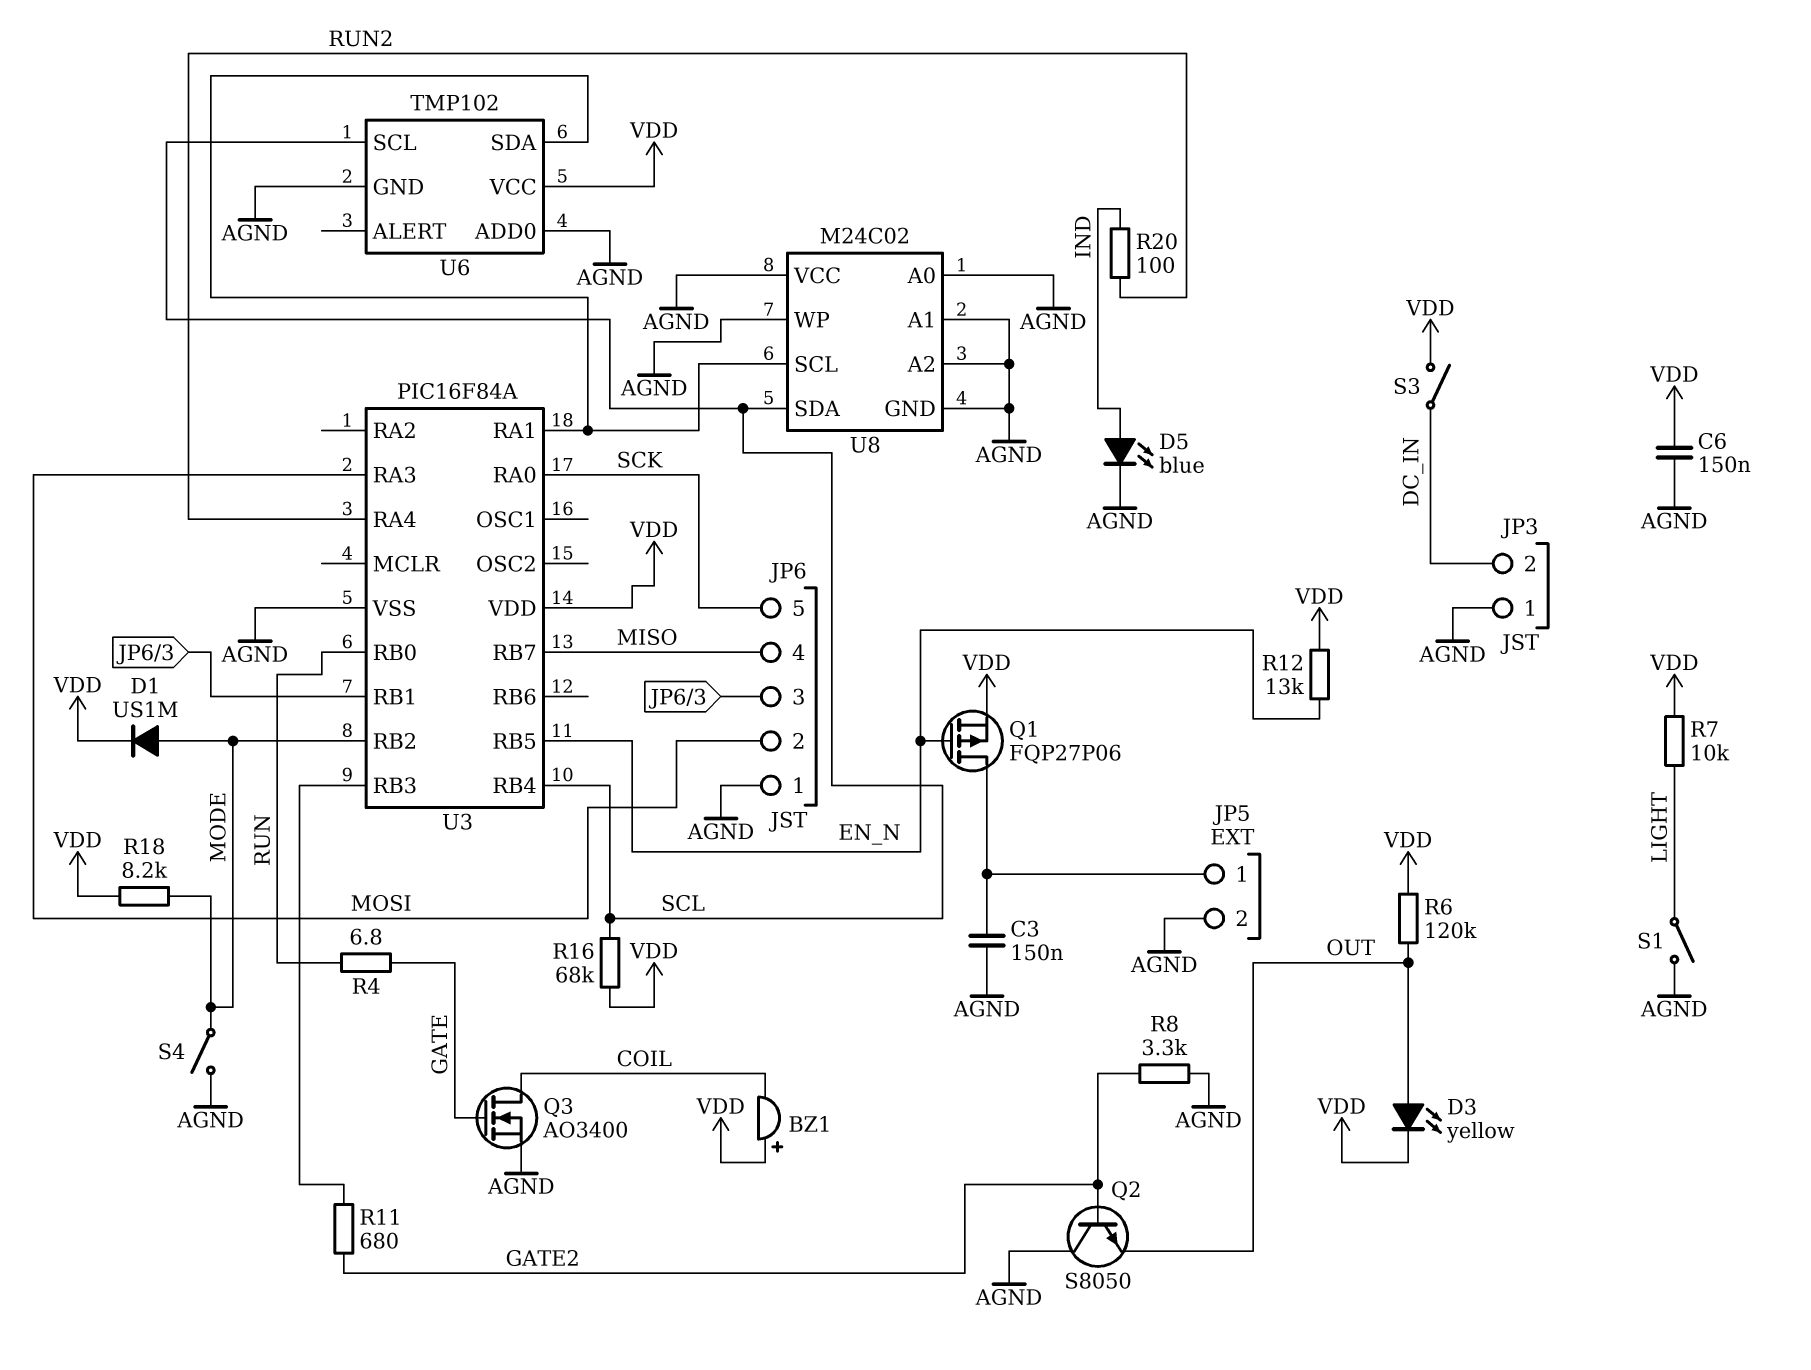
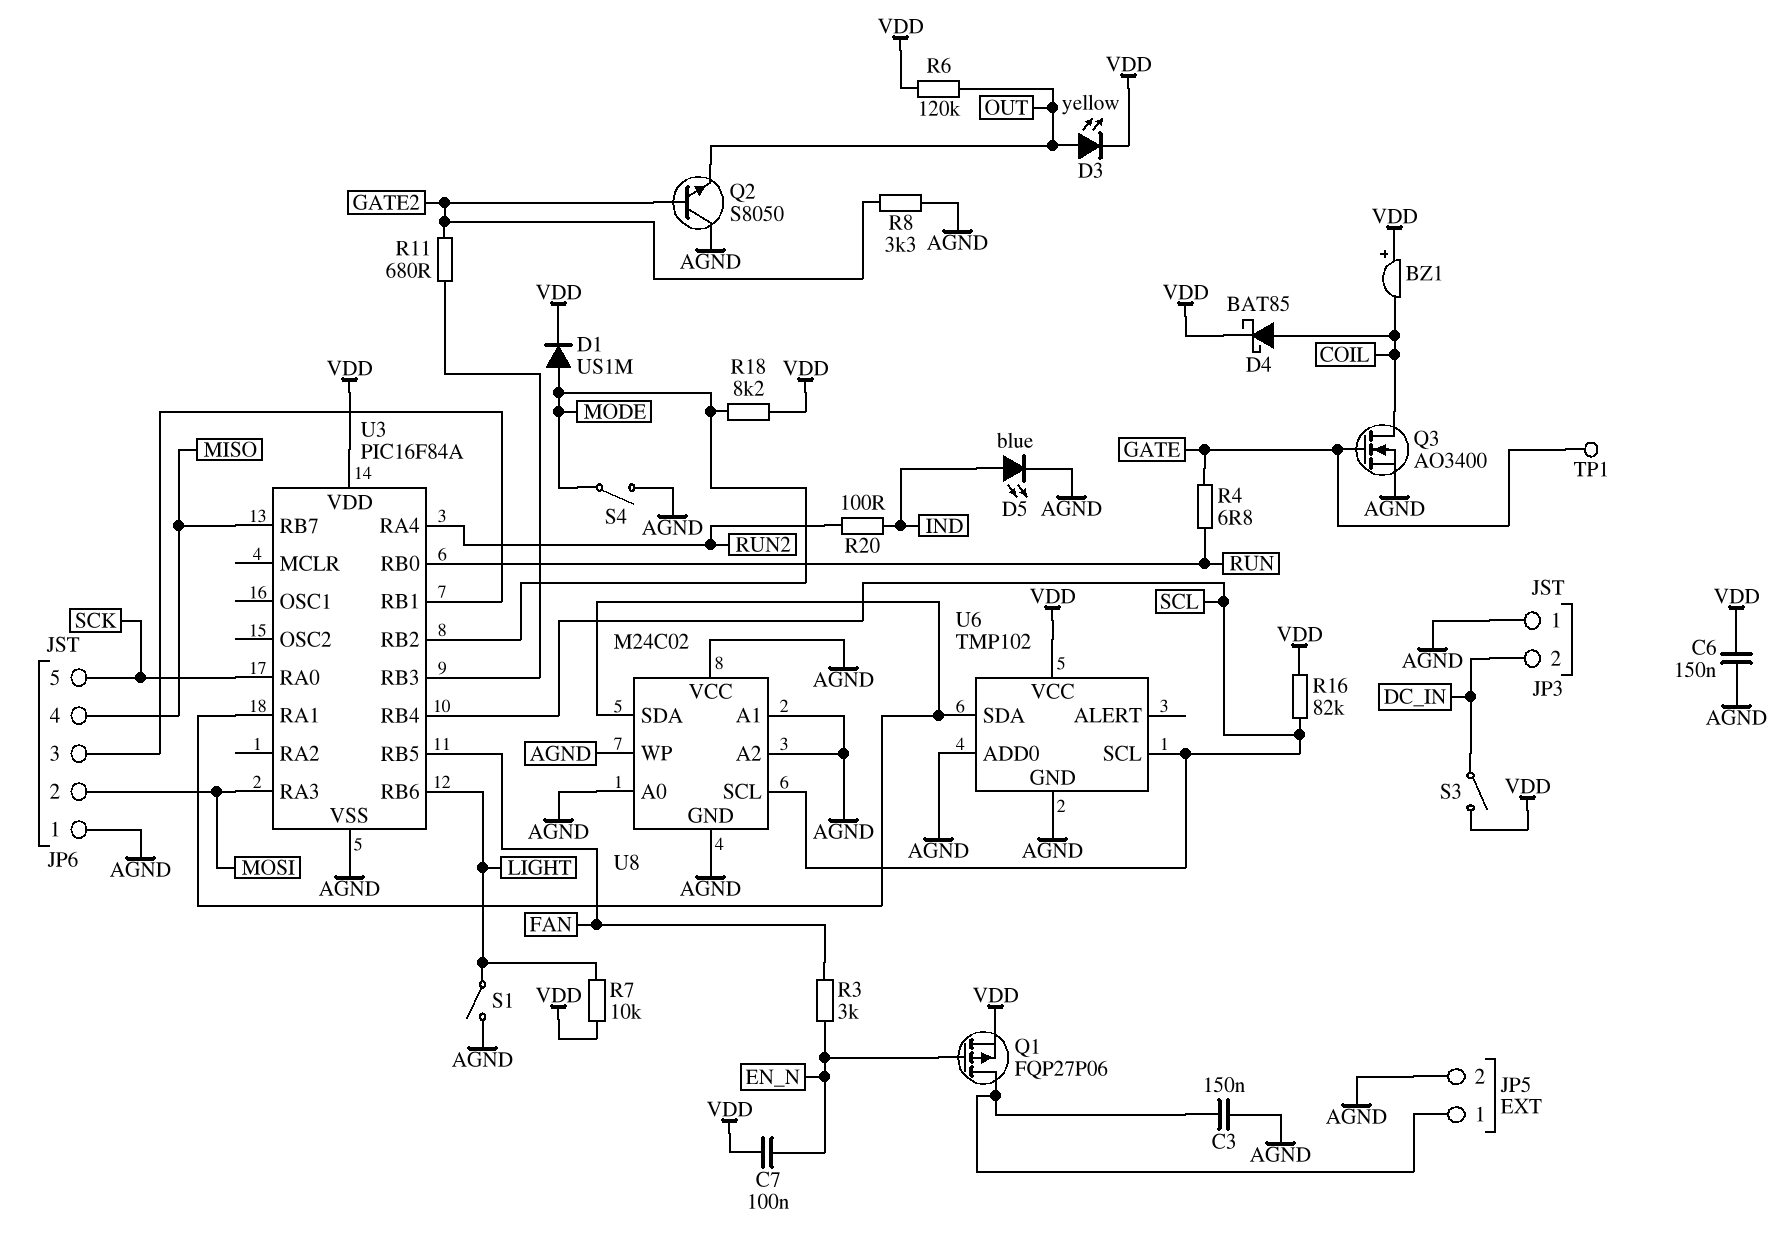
C7: none -> 100nF (EN_N, VDD)
D4: none -> schottky BAT85 (A COIL, K VDD)
R3: none -> 3k (EN_N, FAN)
R12: 13k (EN_N, VDD) -> none
R16: 68k (SCL, VDD) -> 82k (SCL, VDD)
TP1: none -> test point (GATE)
U3 pin RB5: EN_N -> FAN
U3 pin RB6: none -> LIGHT
U8 pin SCL: U3/RA1 -> SCL
U8 pin SDA: SCL -> U3/RA1

